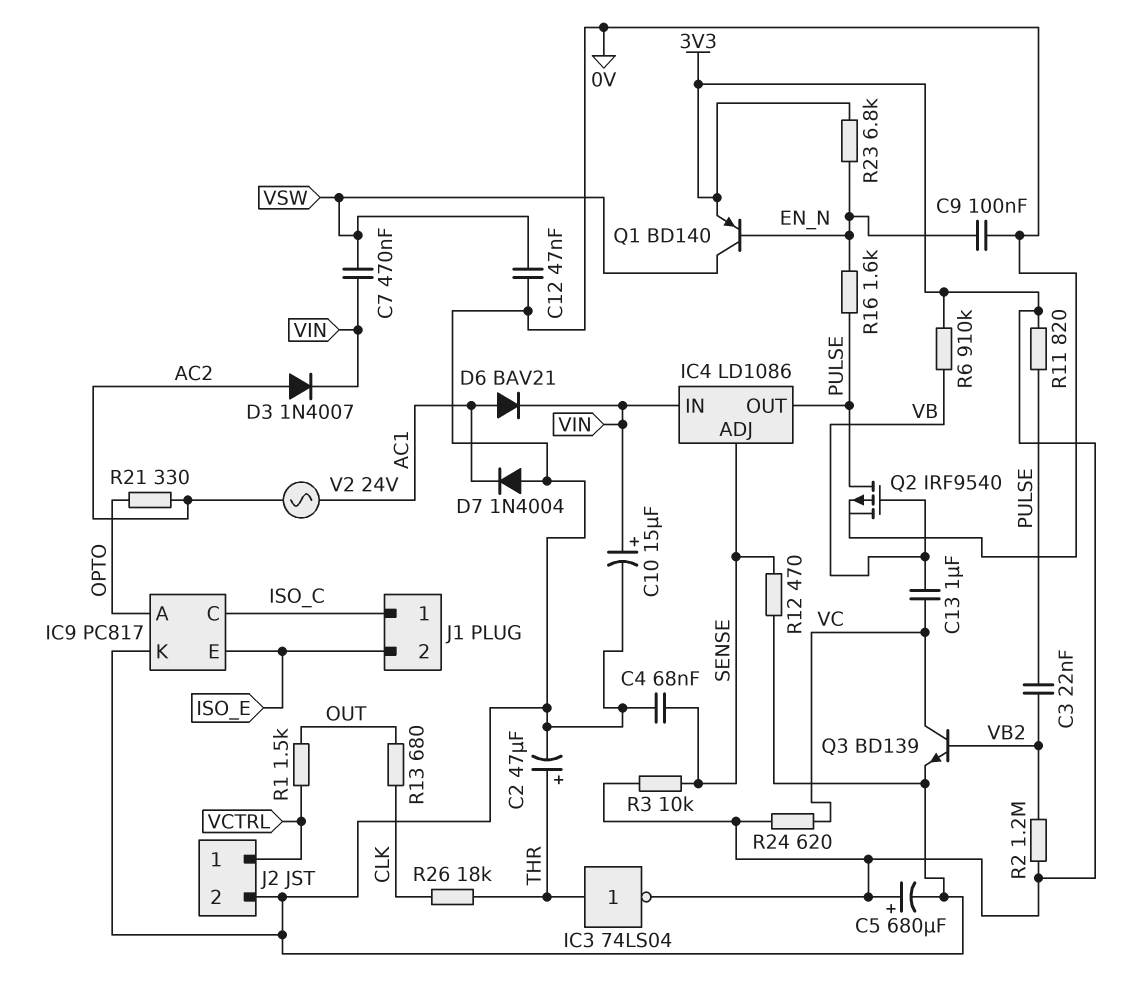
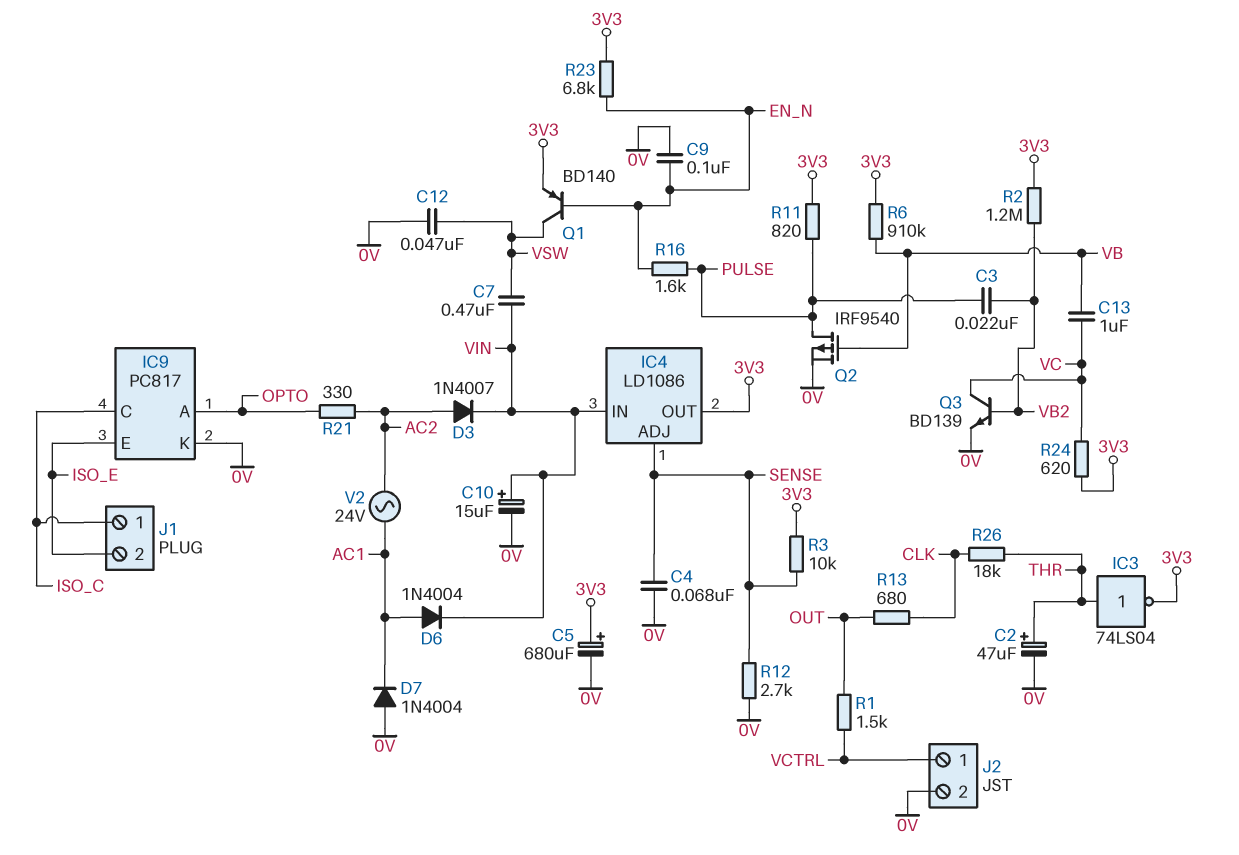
D6: diode BAV21 (A AC1, K VIN) -> diode 1N4004 (A AC1, K VIN)
IC4 pin OUT: PULSE -> 3V3
R12: 470 (0V, SENSE) -> 2.7k (0V, SENSE)

